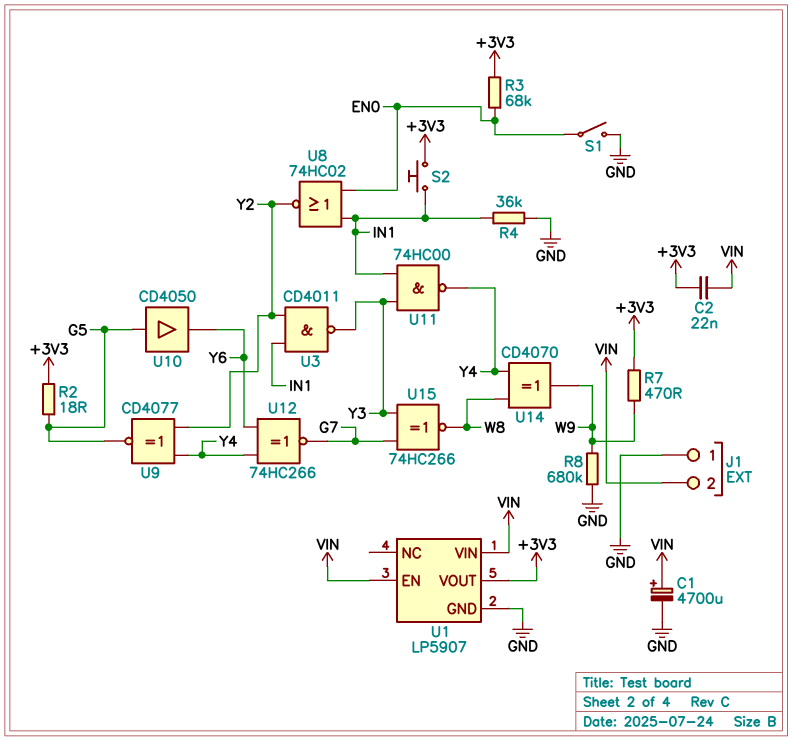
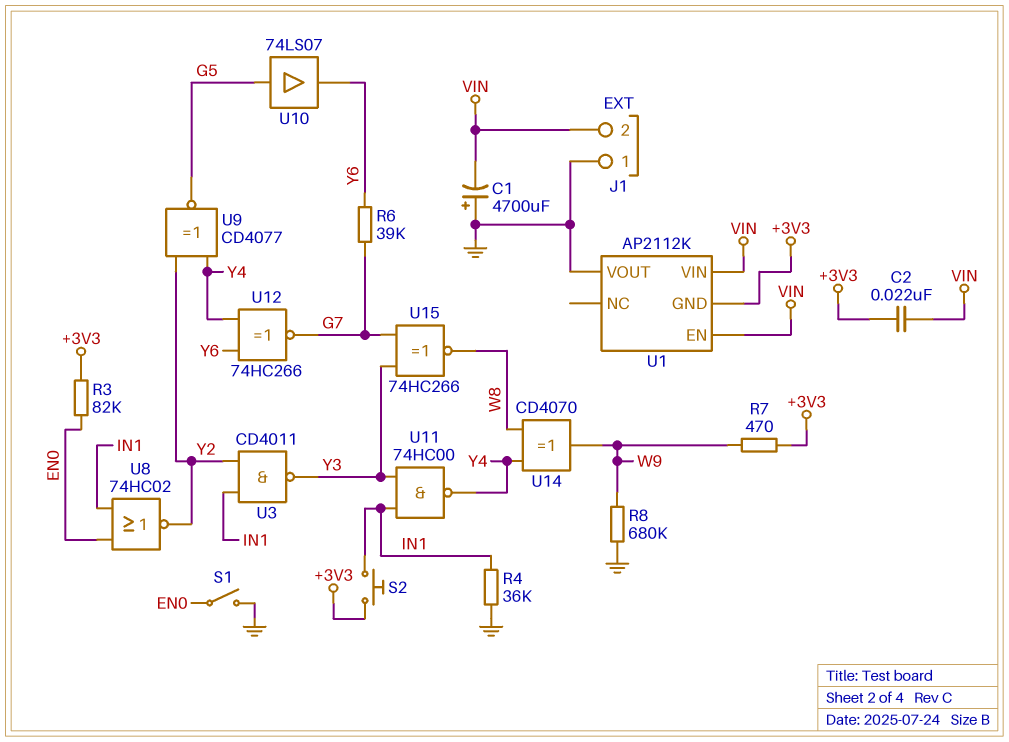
C1: 4700uF (plus VIN, minus GND) -> 4700uF (plus GND, minus VIN)
R2: 18 (+3V3, G5) -> none
R3: 68k (+3V3, EN0) -> 82k (+3V3, EN0)
R6: none -> 39k (G7, Y6)
U1: LP5907 -> AP2112K
U1 pin GND: GND -> +3V3
U1 pin VOUT: +3V3 -> GND
U10: buffer CD4050 (in G5, out Y6) -> buffer 74LS07 (in G5, out Y6)

